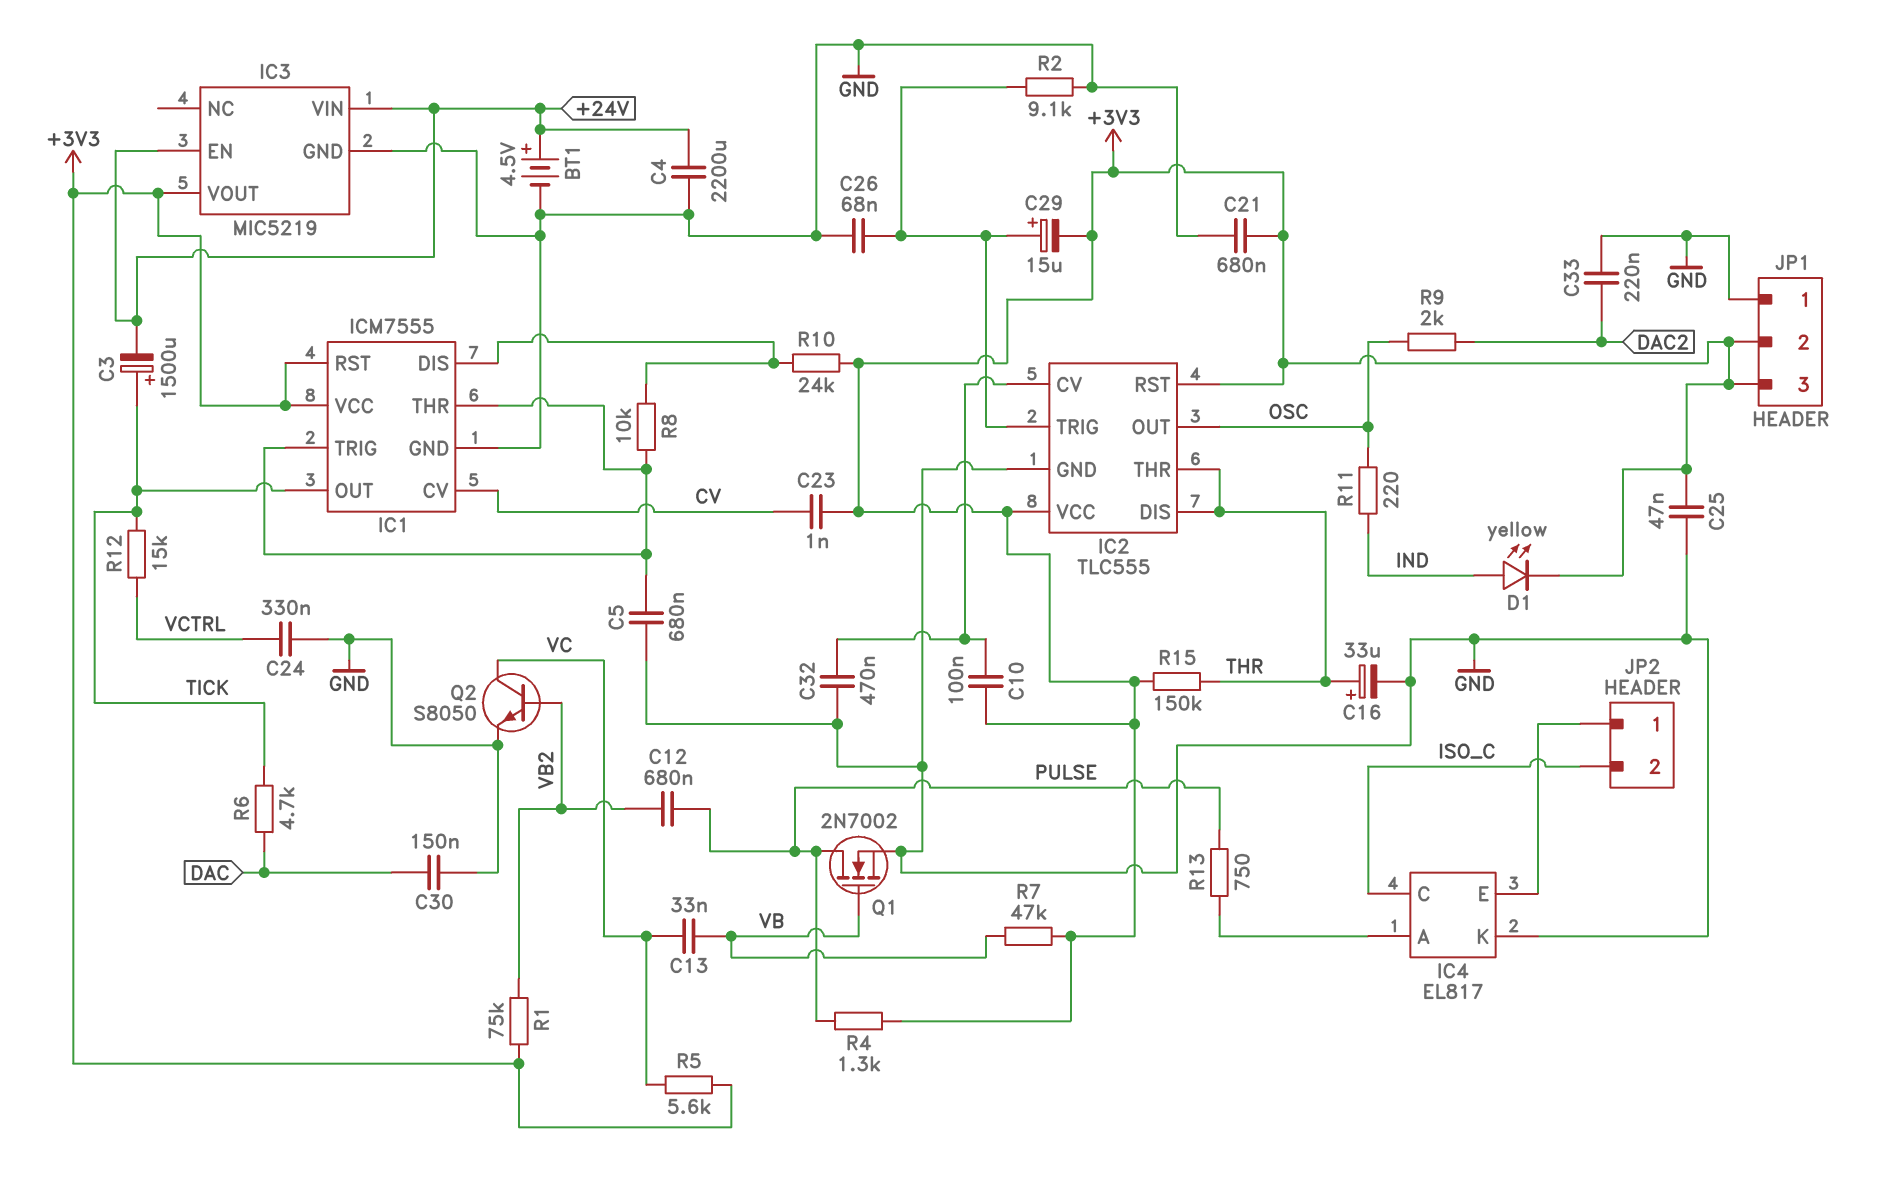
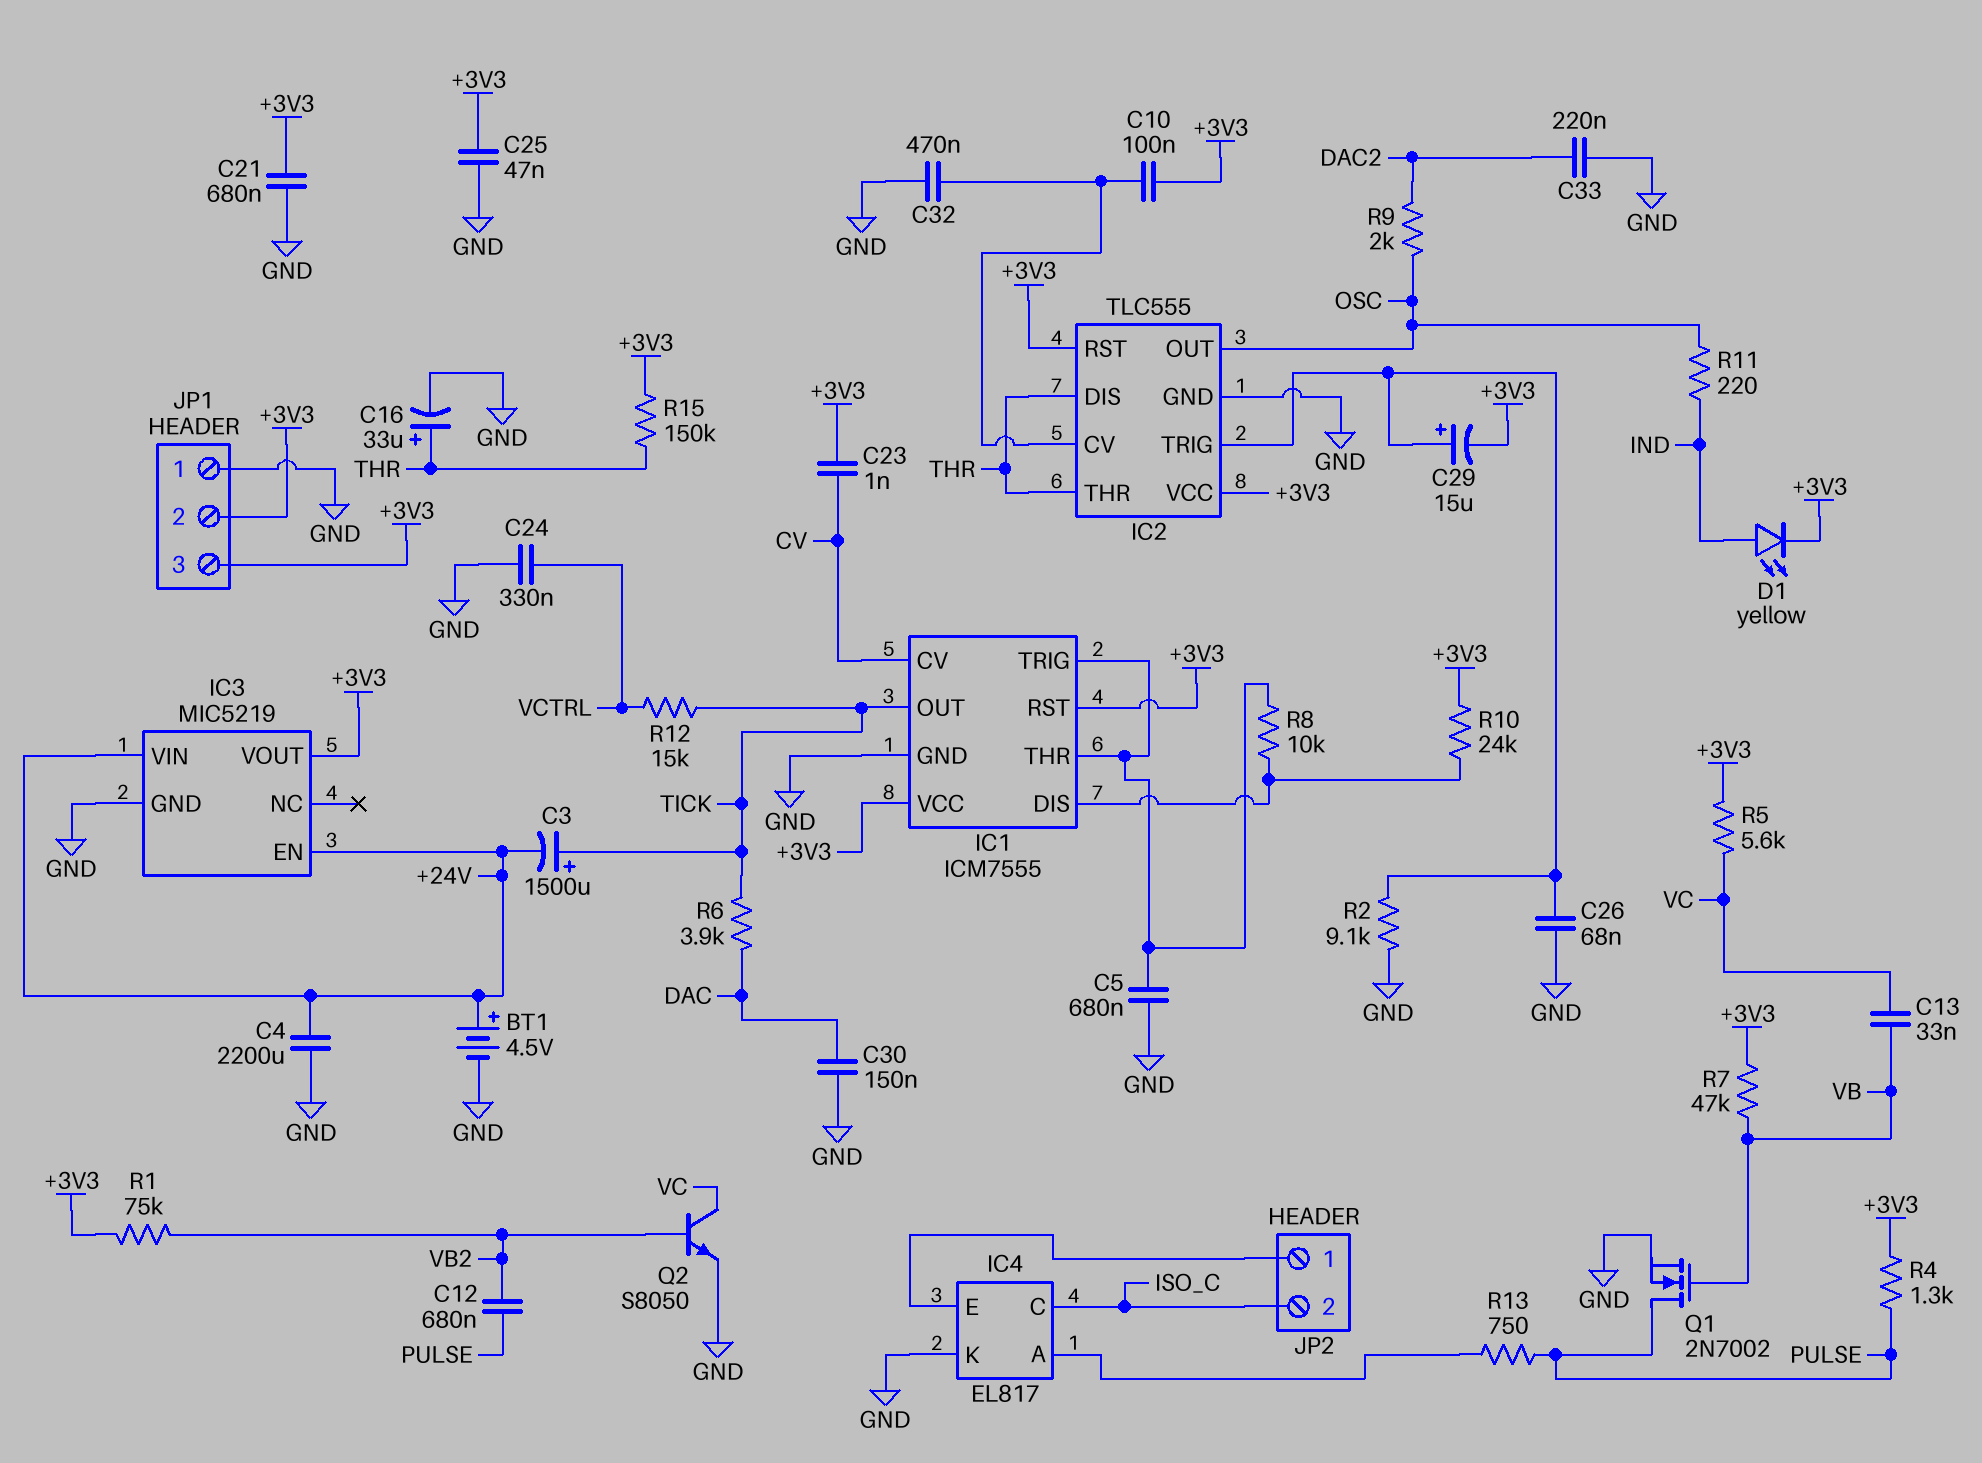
R6: 4.7k (DAC, TICK) -> 3.9k (DAC, TICK)

